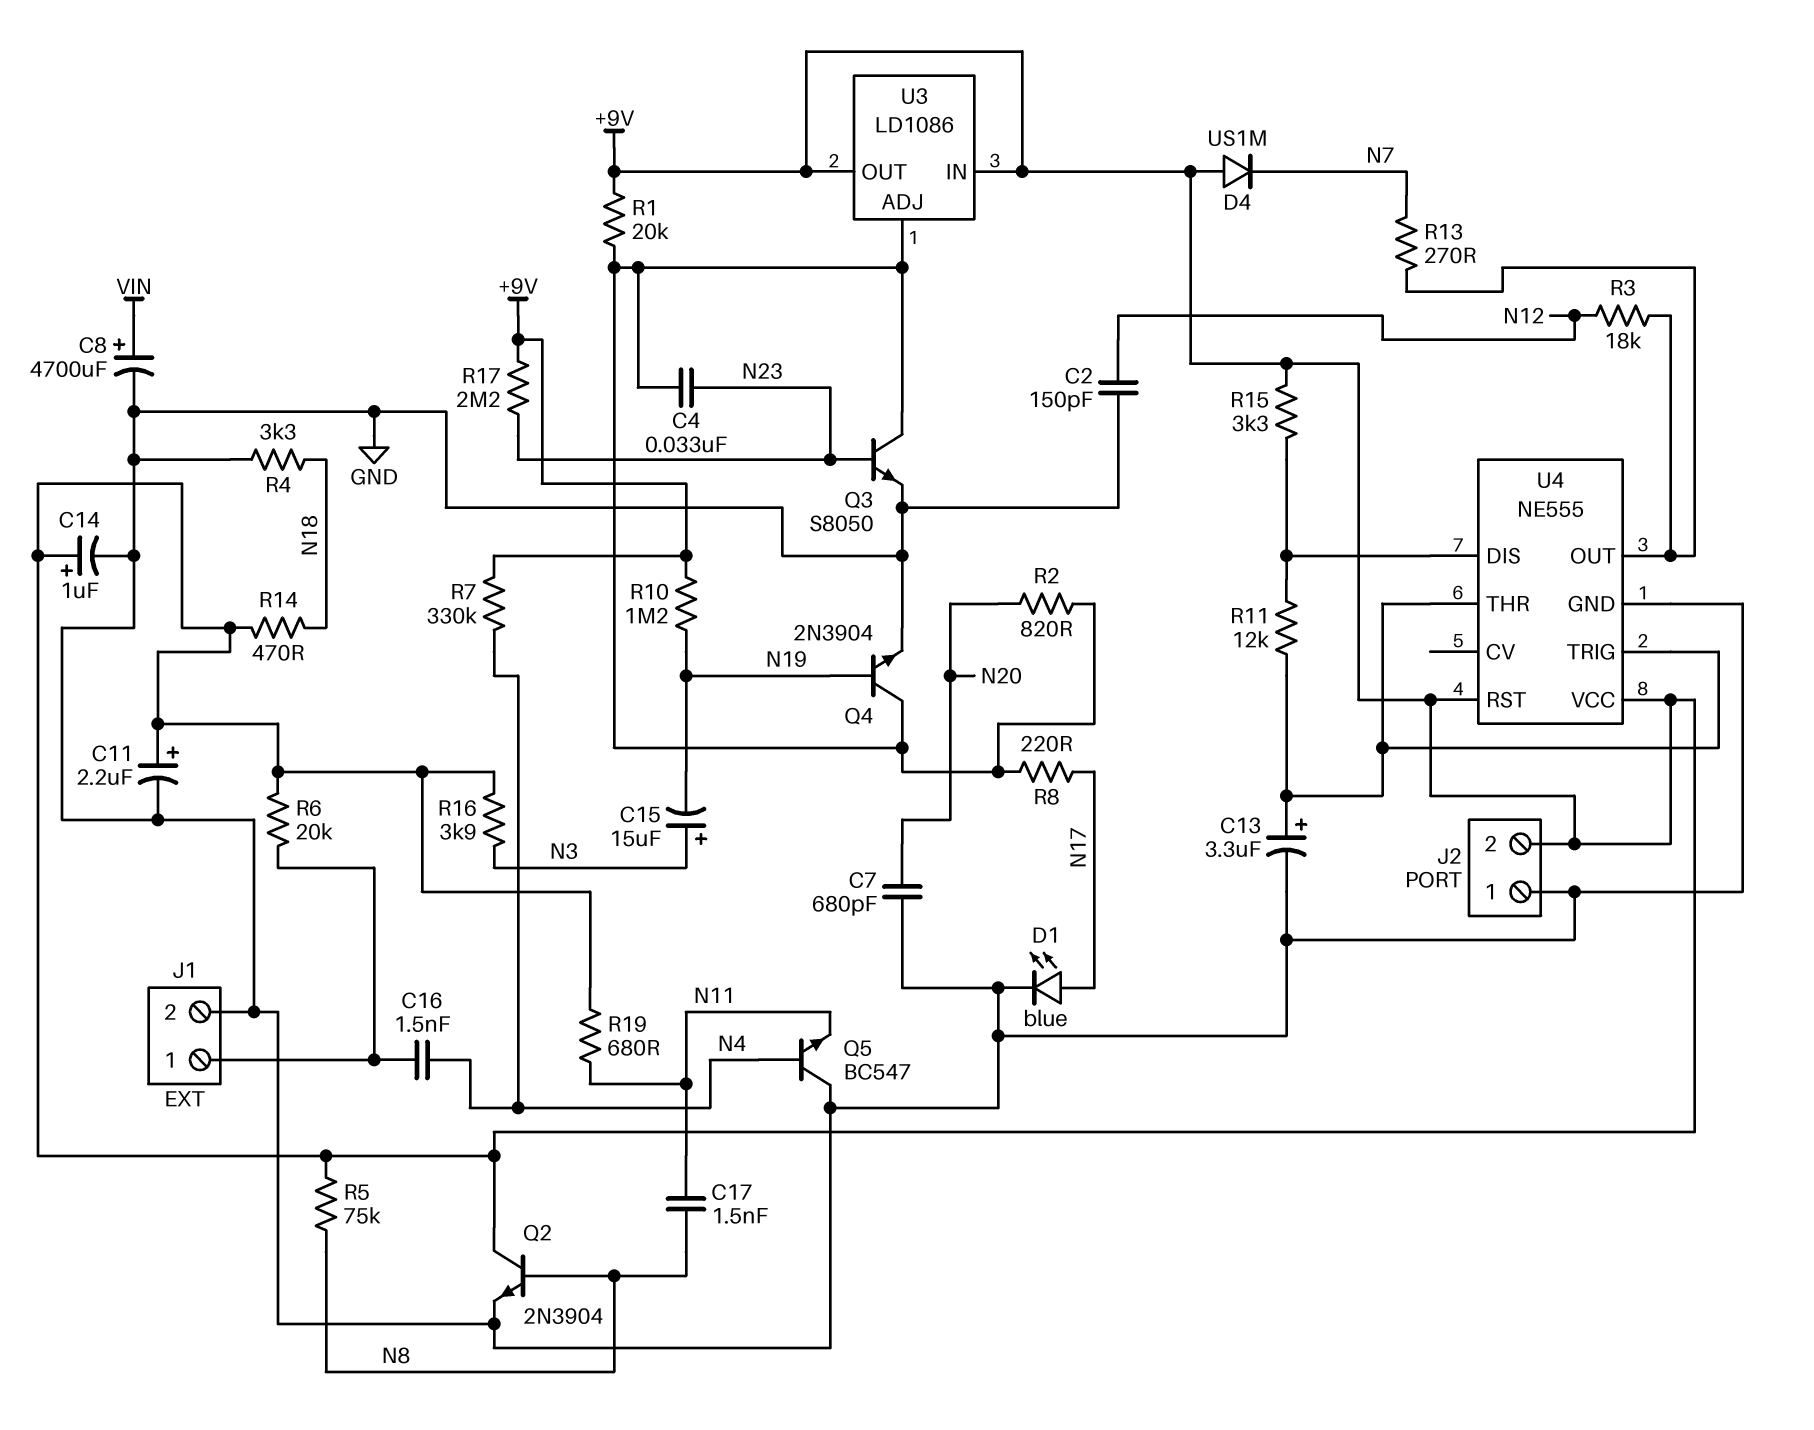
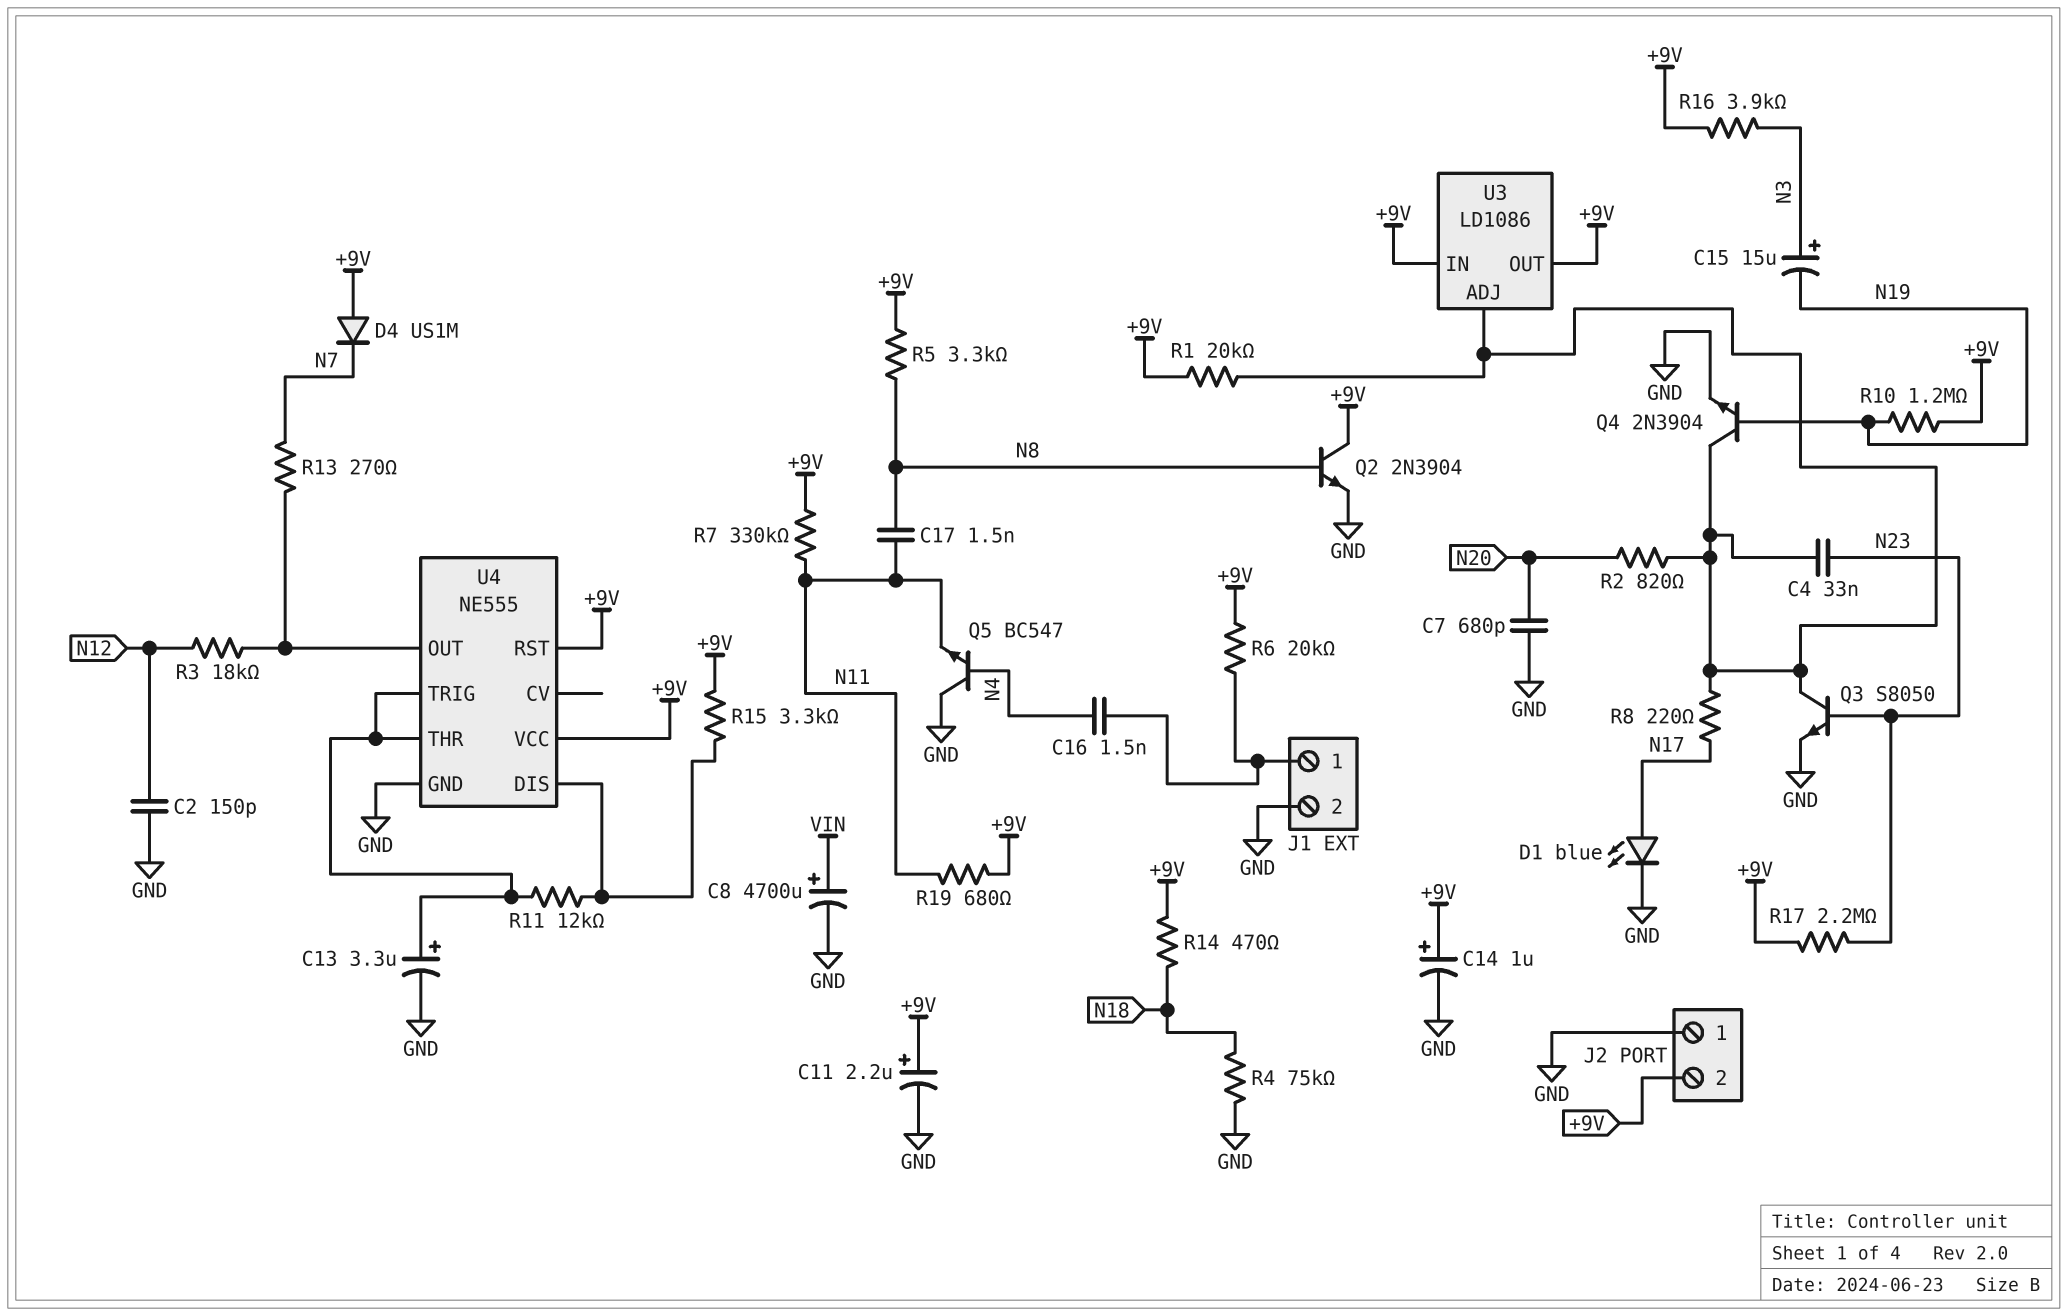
R4: 3.3k (GND, N18) -> 75k (GND, N18)
R5: 75k (+9V, N8) -> 3.3k (+9V, N8)
R7: 330k (+9V, N4) -> 330k (+9V, N11)

